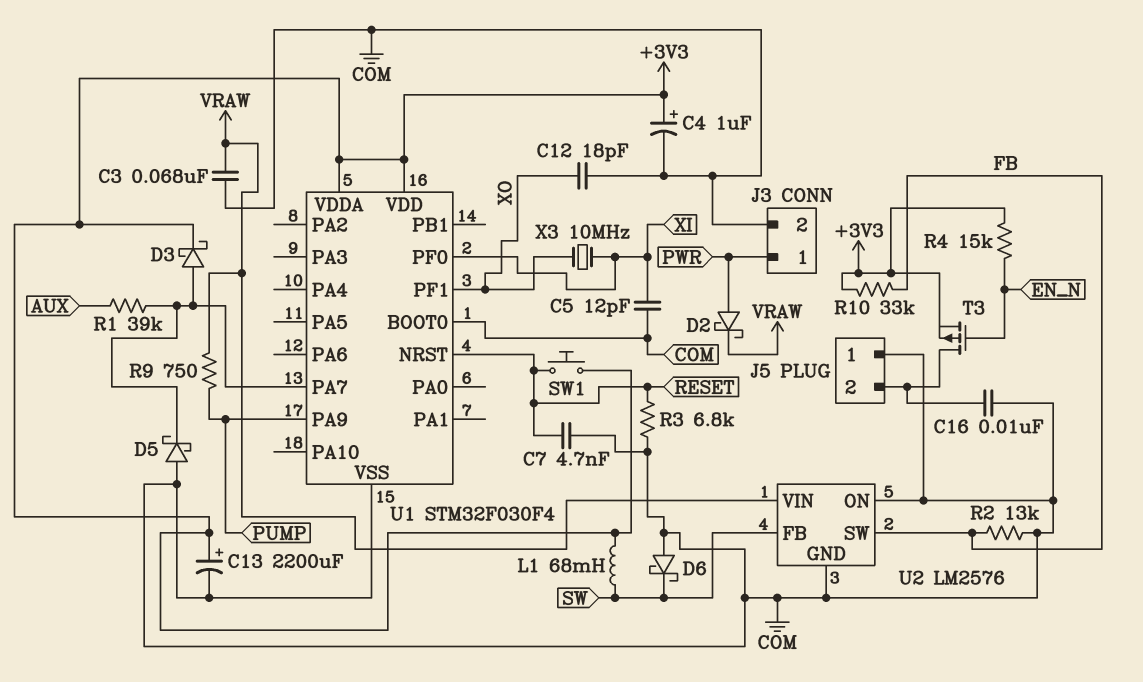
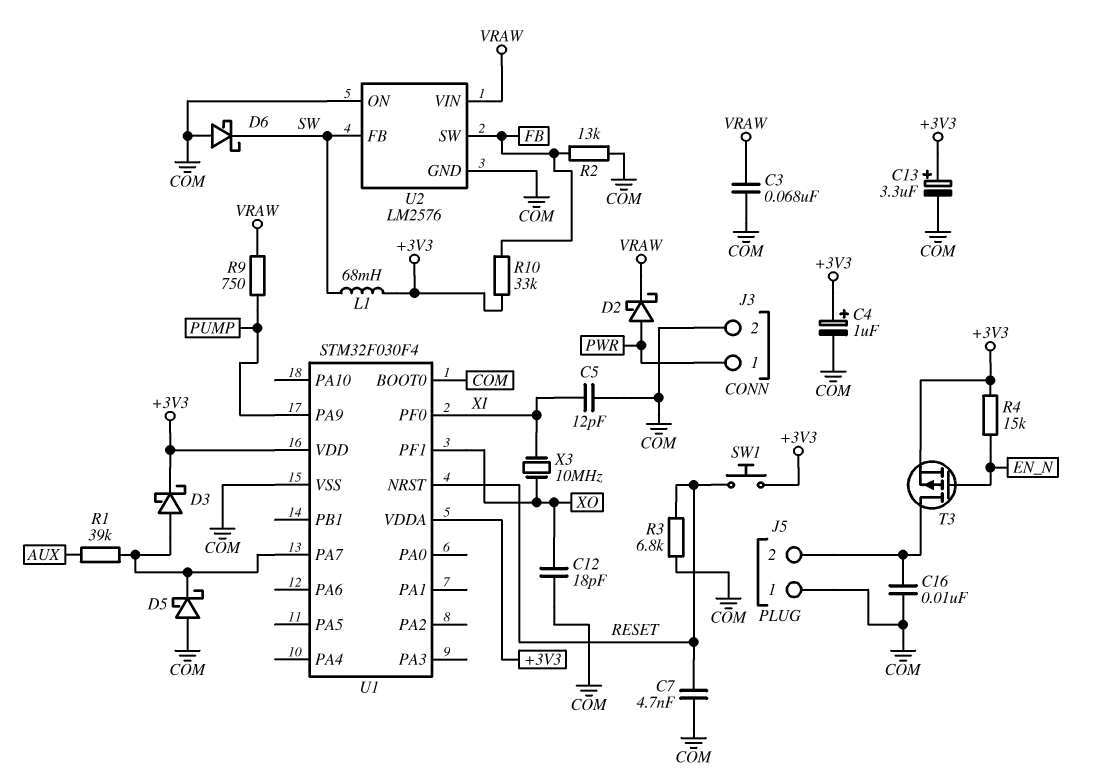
C13: 2200uF (plus +3V3, minus COM) -> 3.3uF (plus +3V3, minus COM)

